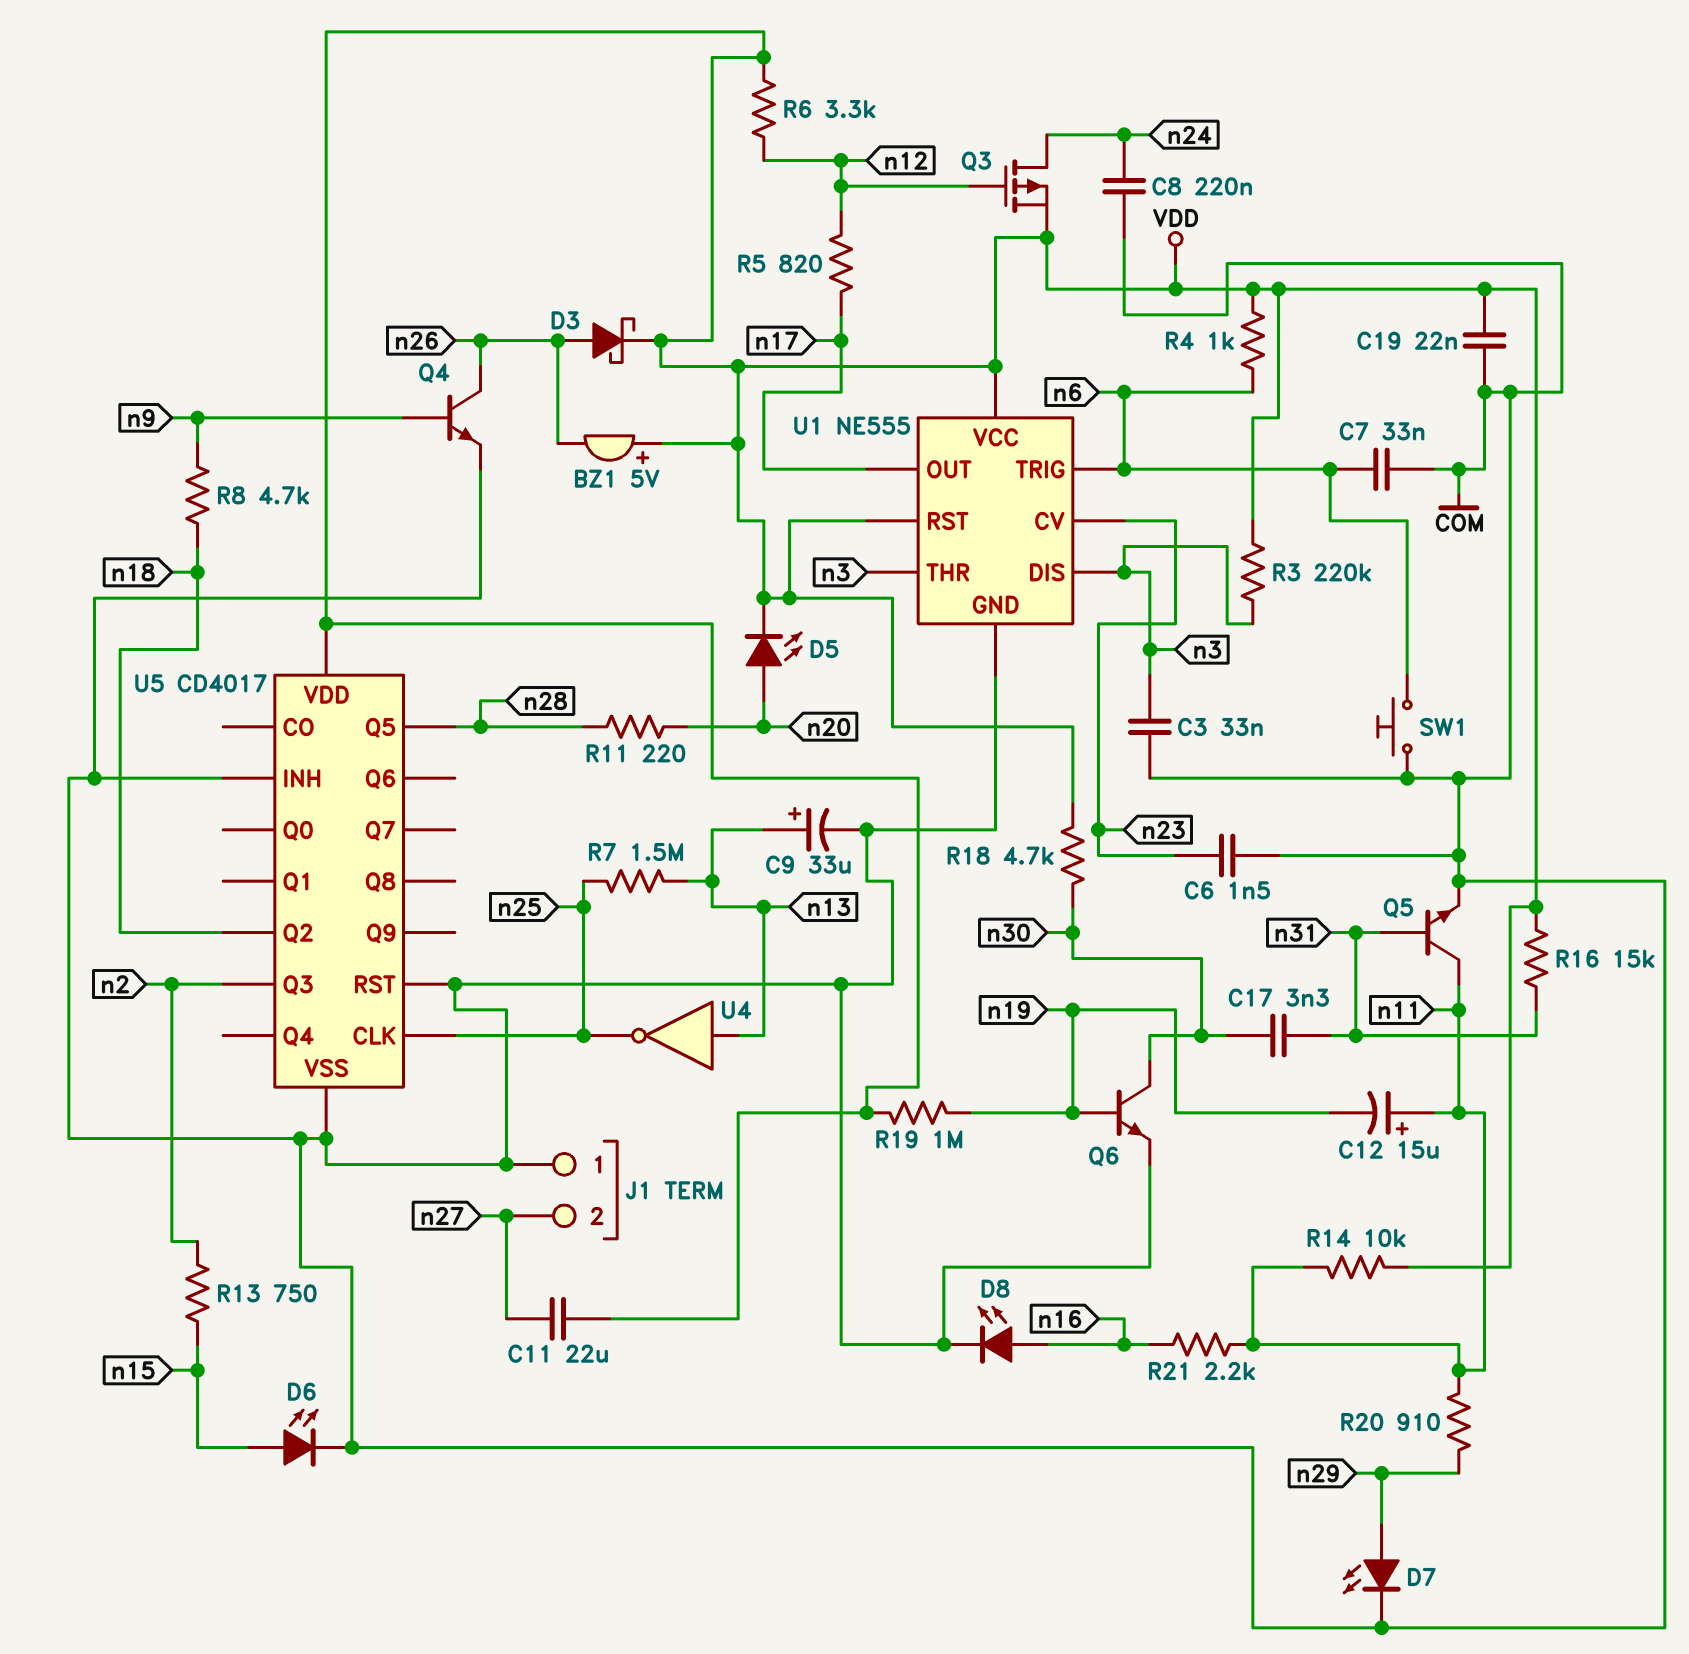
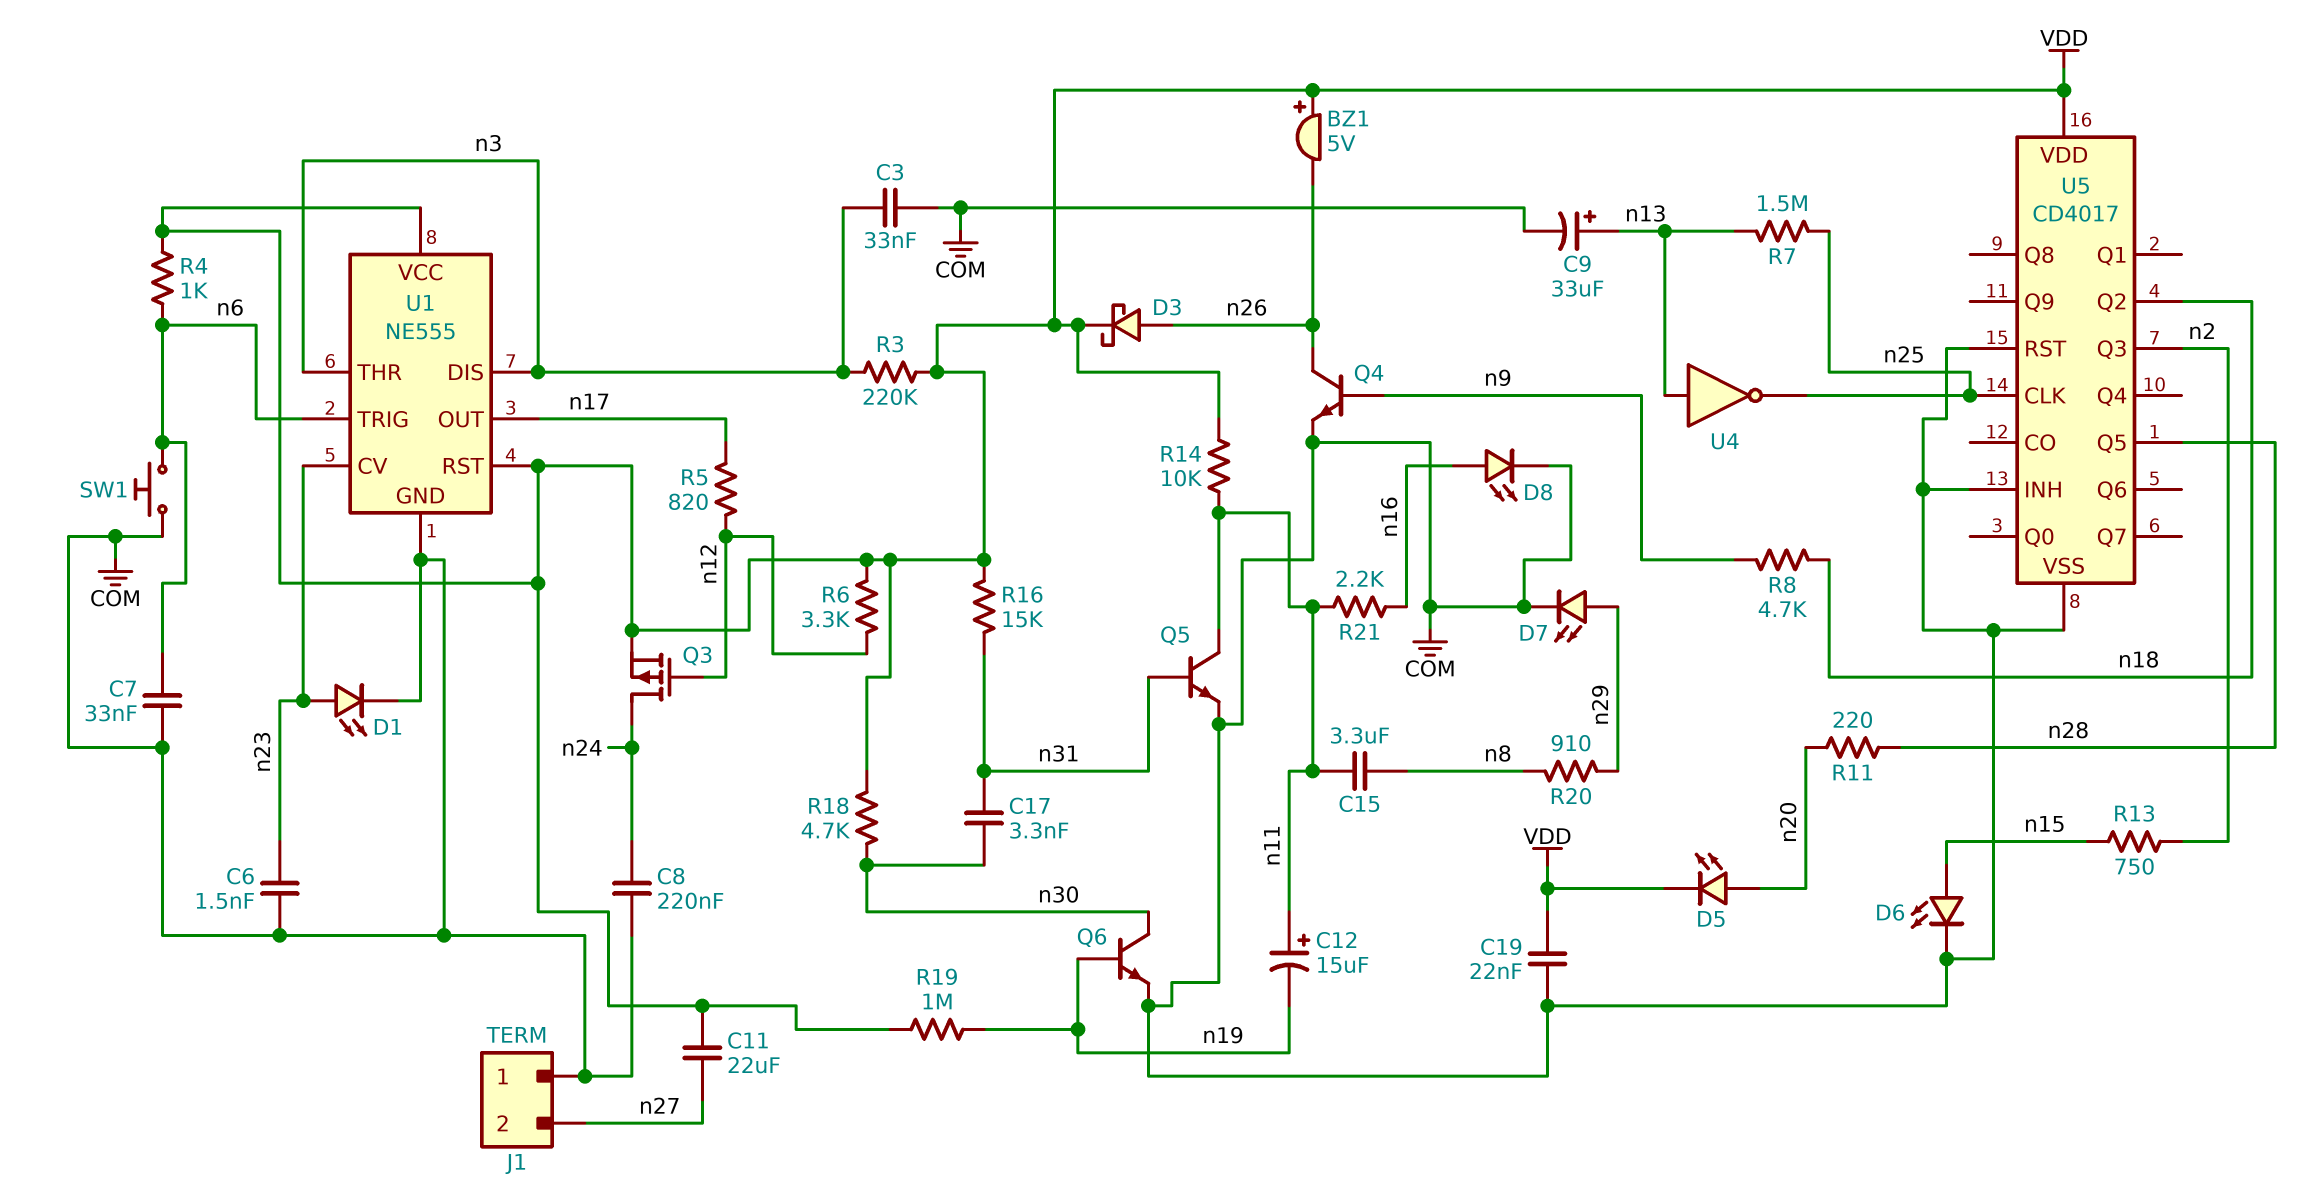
C15: none -> 3.3uF (n8, n11)
D1: none -> LED (A n23, K COM)
R20: 910 (n11, n29) -> 910 (n8, n29)

